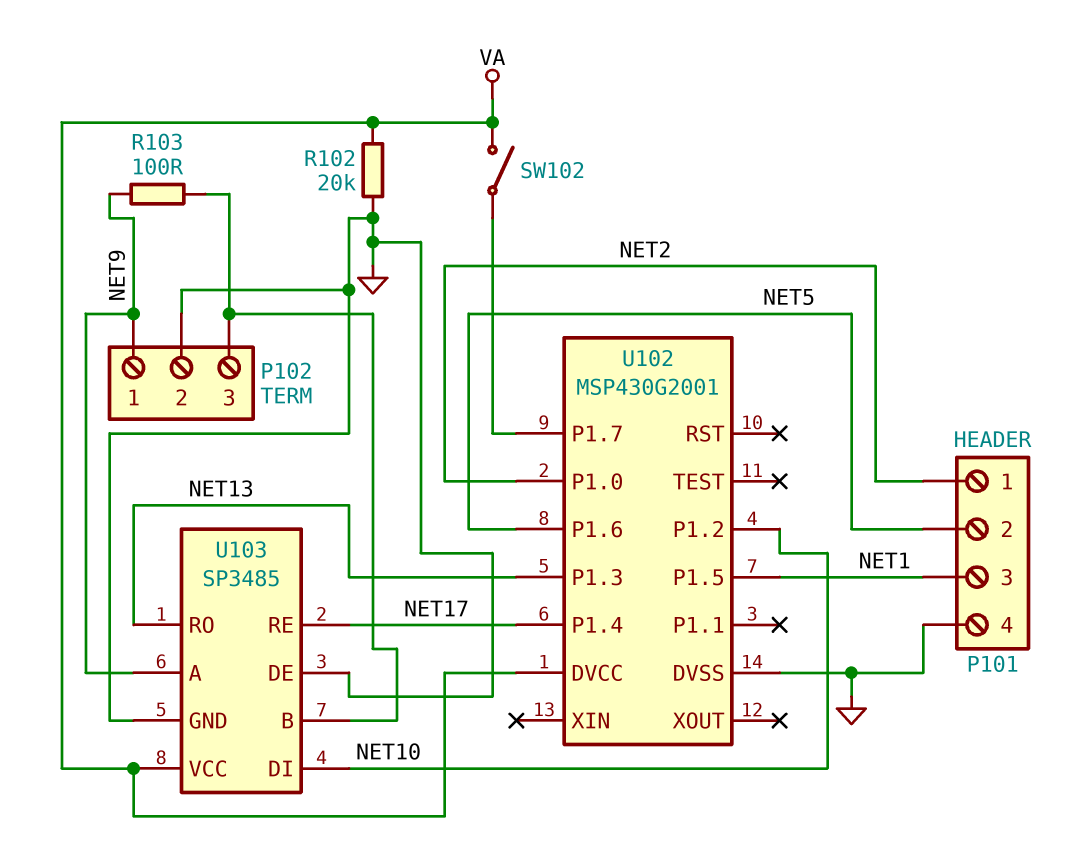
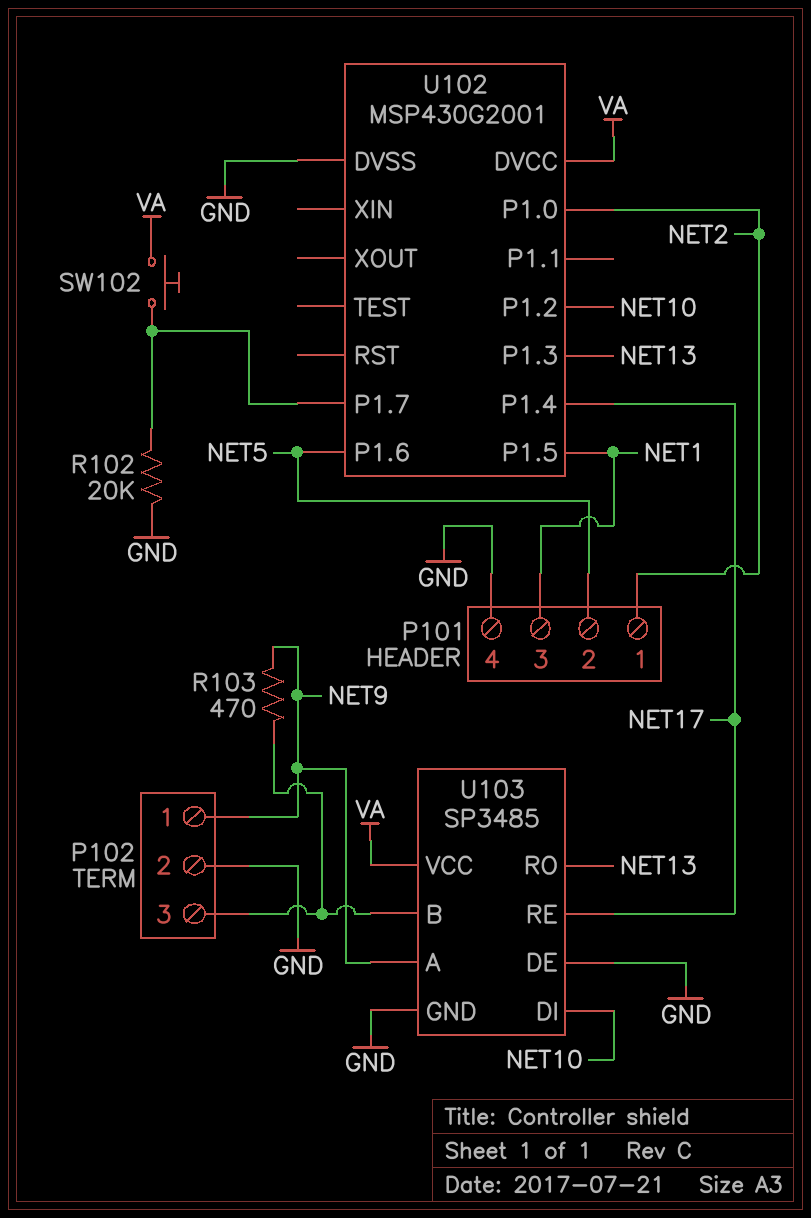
R102: 20k (GND, VA) -> 20k (GND, U102/P1.7)
R103: 100 (NET9, P102/3) -> 470 (NET9, P102/3)
SW102: switch (U102/P1.7, VA) -> button (U102/P1.7, VA)

